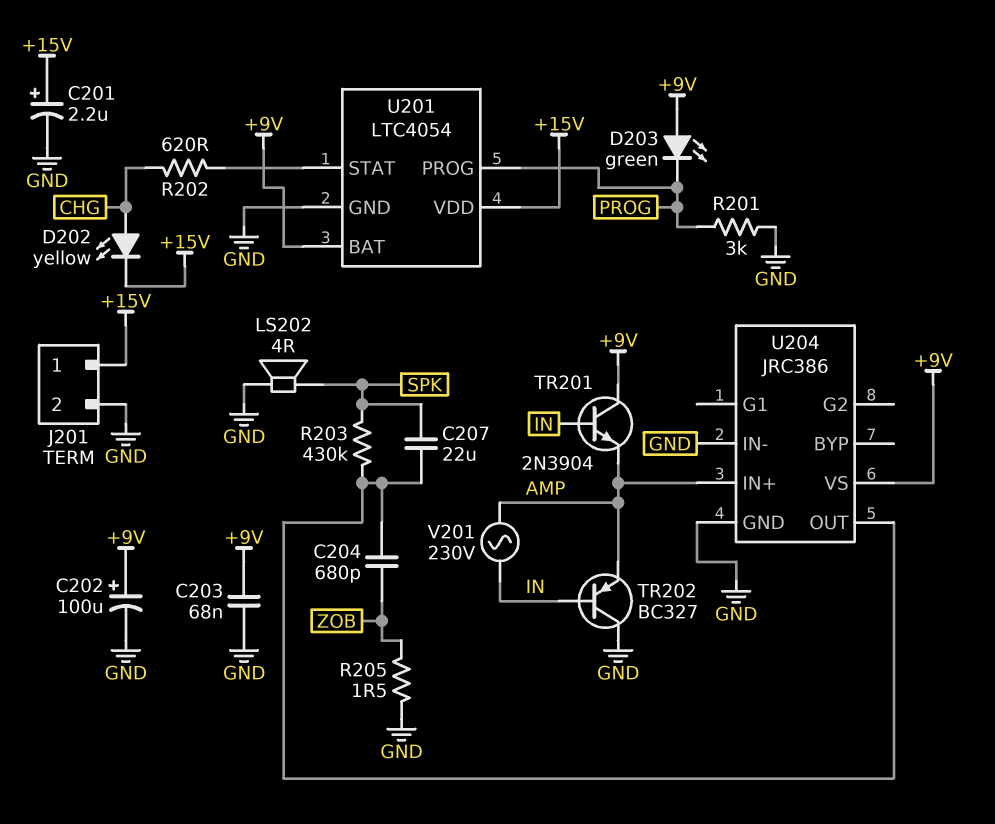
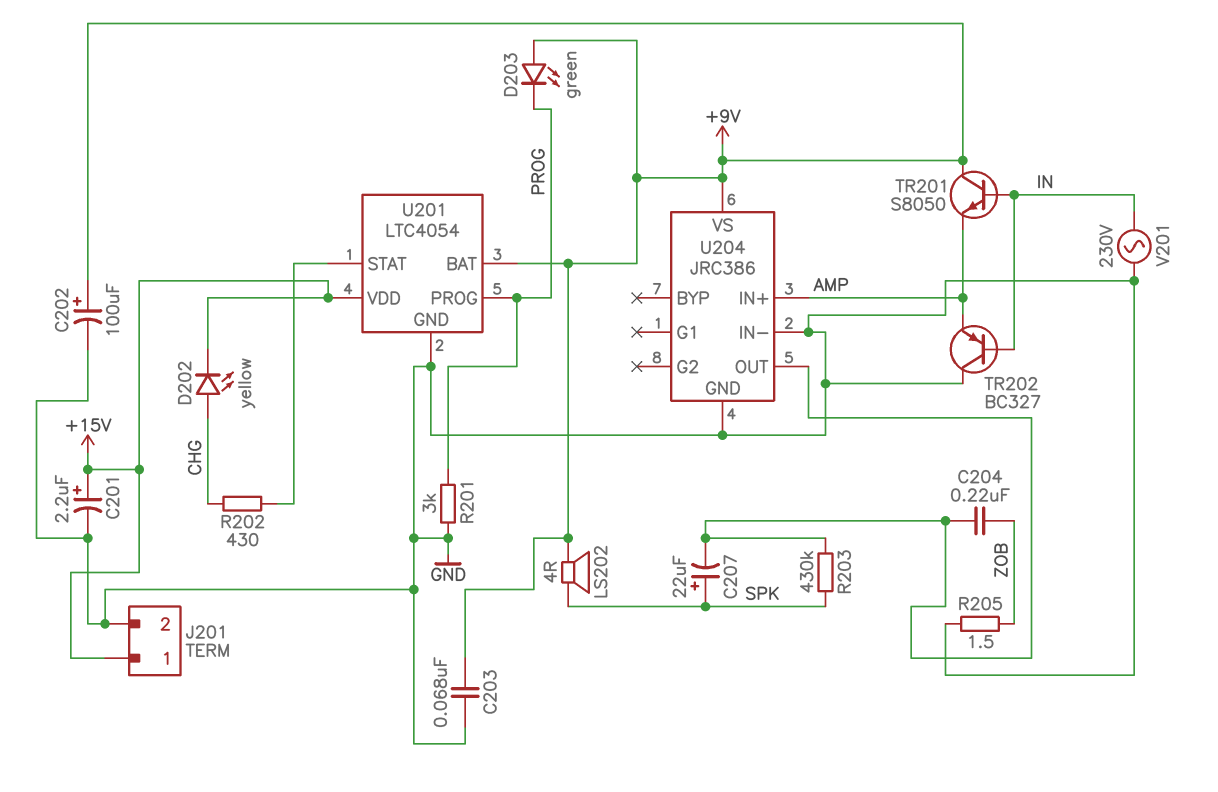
C204: 680pF (U204/OUT, ZOB) -> 220nF (U204/OUT, ZOB)
C207: 22uF (SPK, U204/OUT) -> 22uF (plus SPK, minus U204/OUT)
LS202: speaker 4R (GND, SPK) -> speaker 4R (+9V, SPK)
R202: 620 (CHG, U201/STAT) -> 430 (CHG, U201/STAT)
TR201: NPN 2N3904 (B IN, C +9V, E AMP) -> NPN S8050 (B IN, C +9V, E AMP)
V201: AC 230V (AMP, IN) -> AC 230V (GND, IN)

